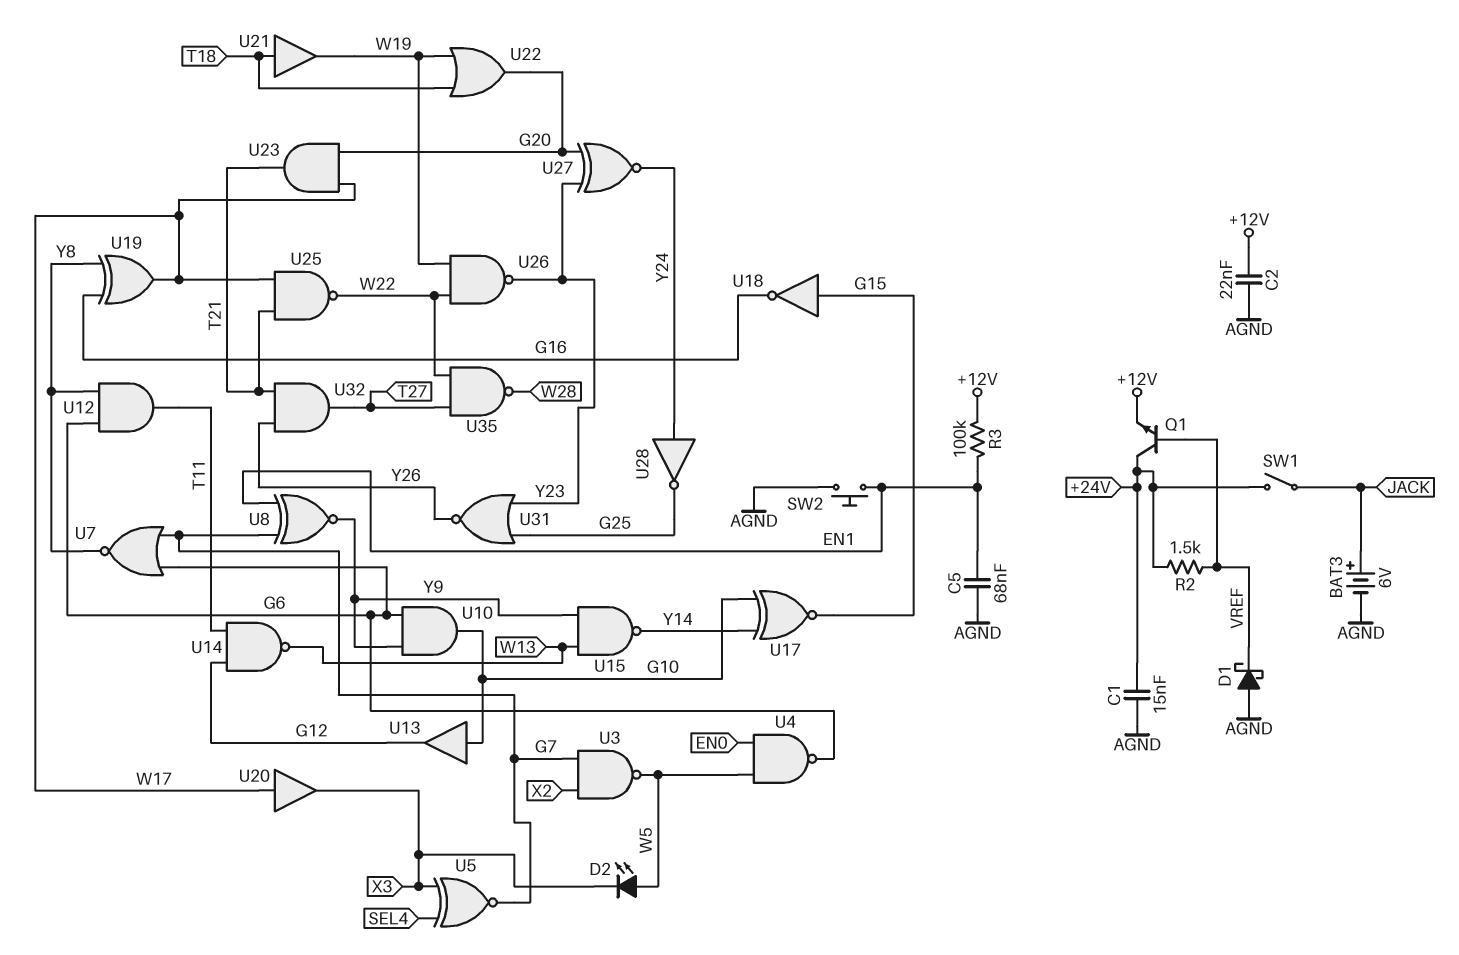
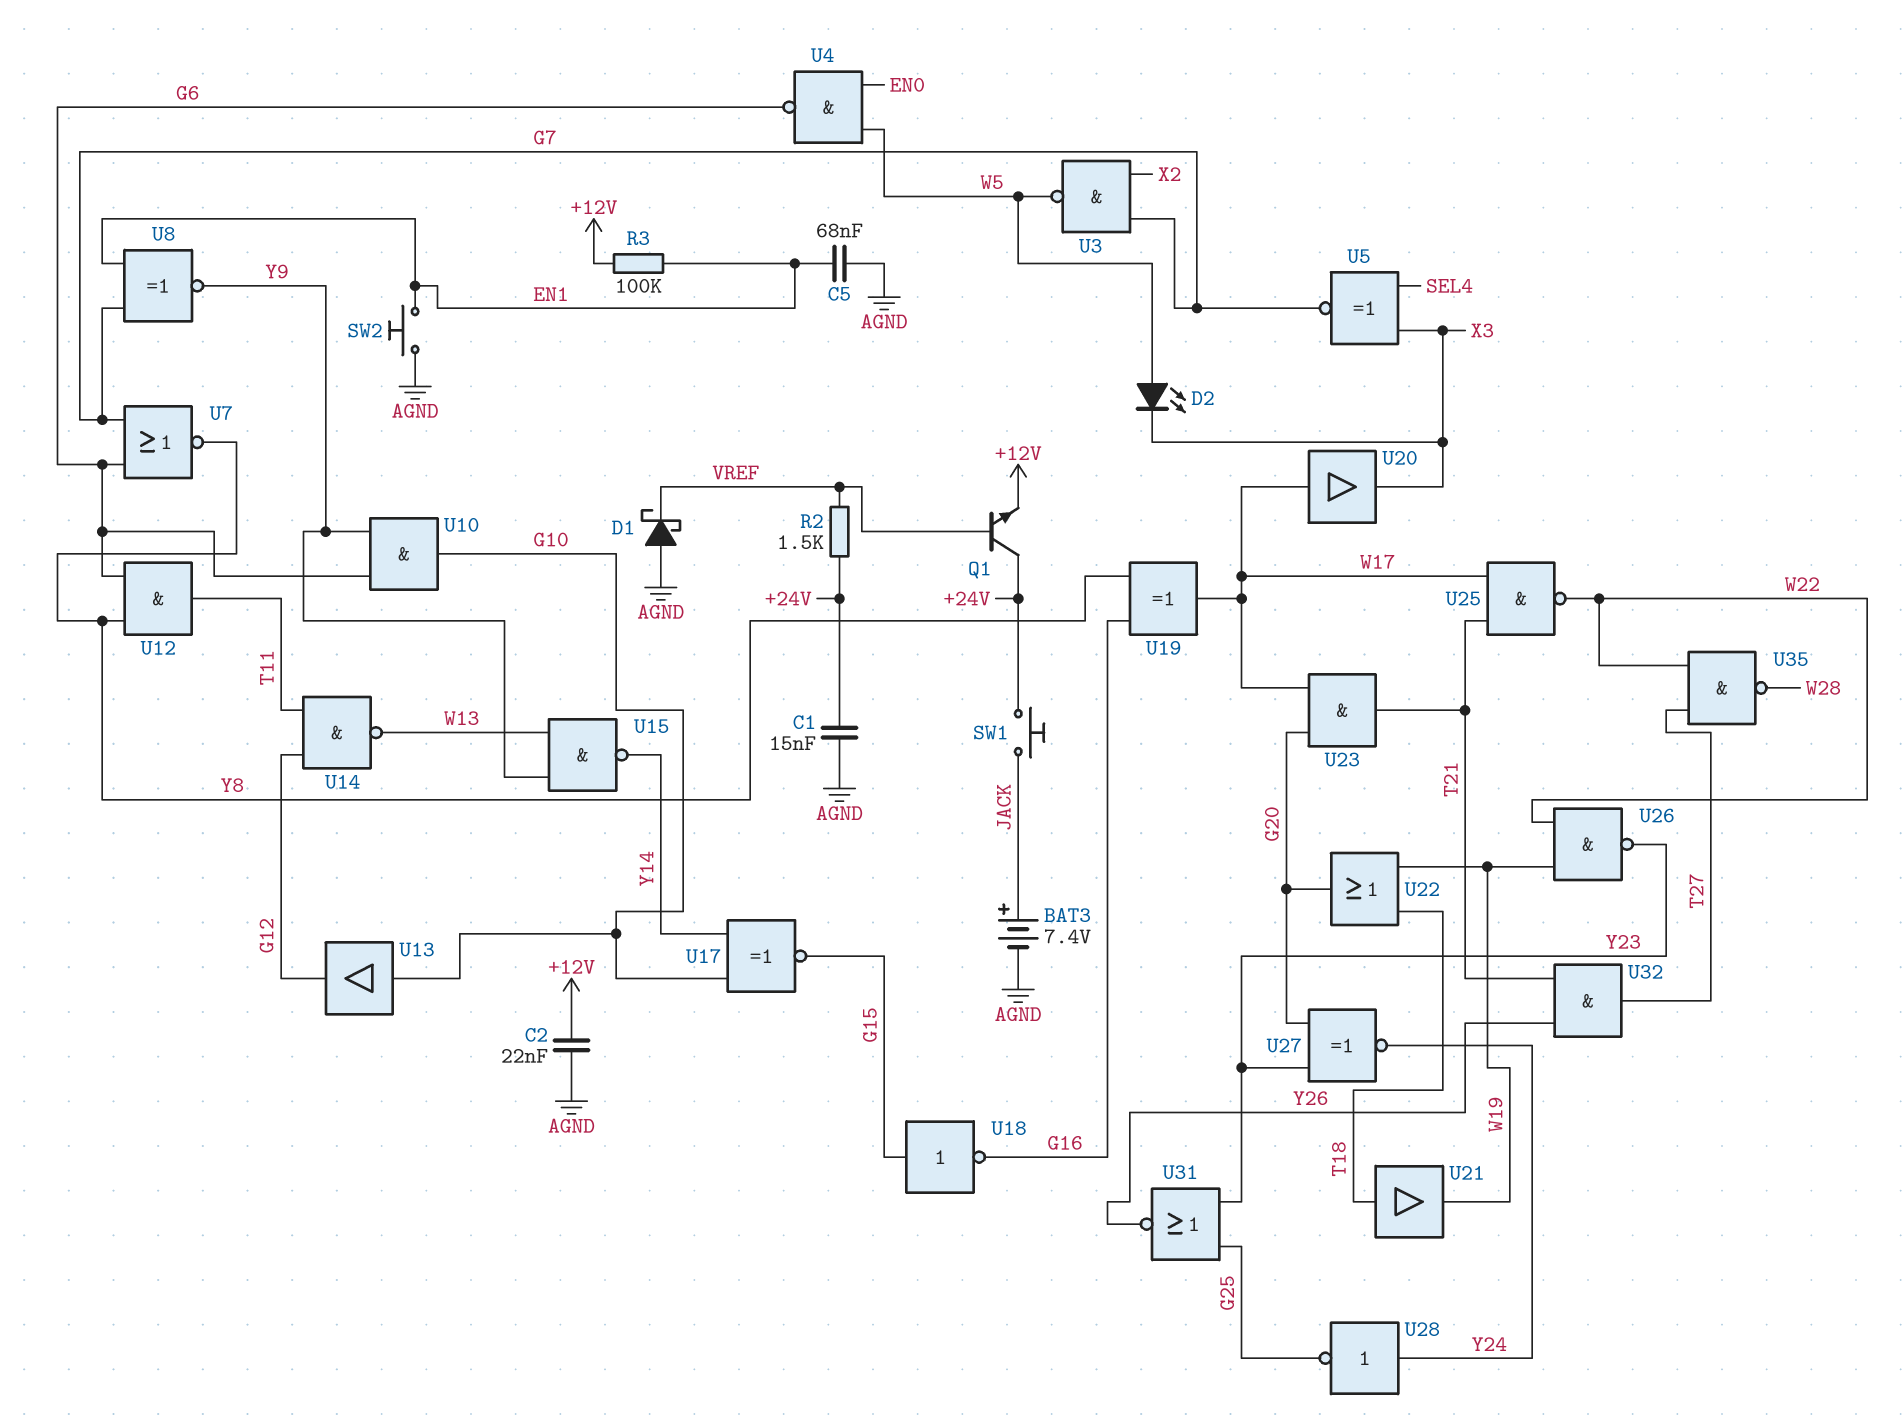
BAT3: 6V (plus JACK, minus AGND) -> 7.4V (plus JACK, minus AGND)
SW1: switch (+24V, JACK) -> button (+24V, JACK)

